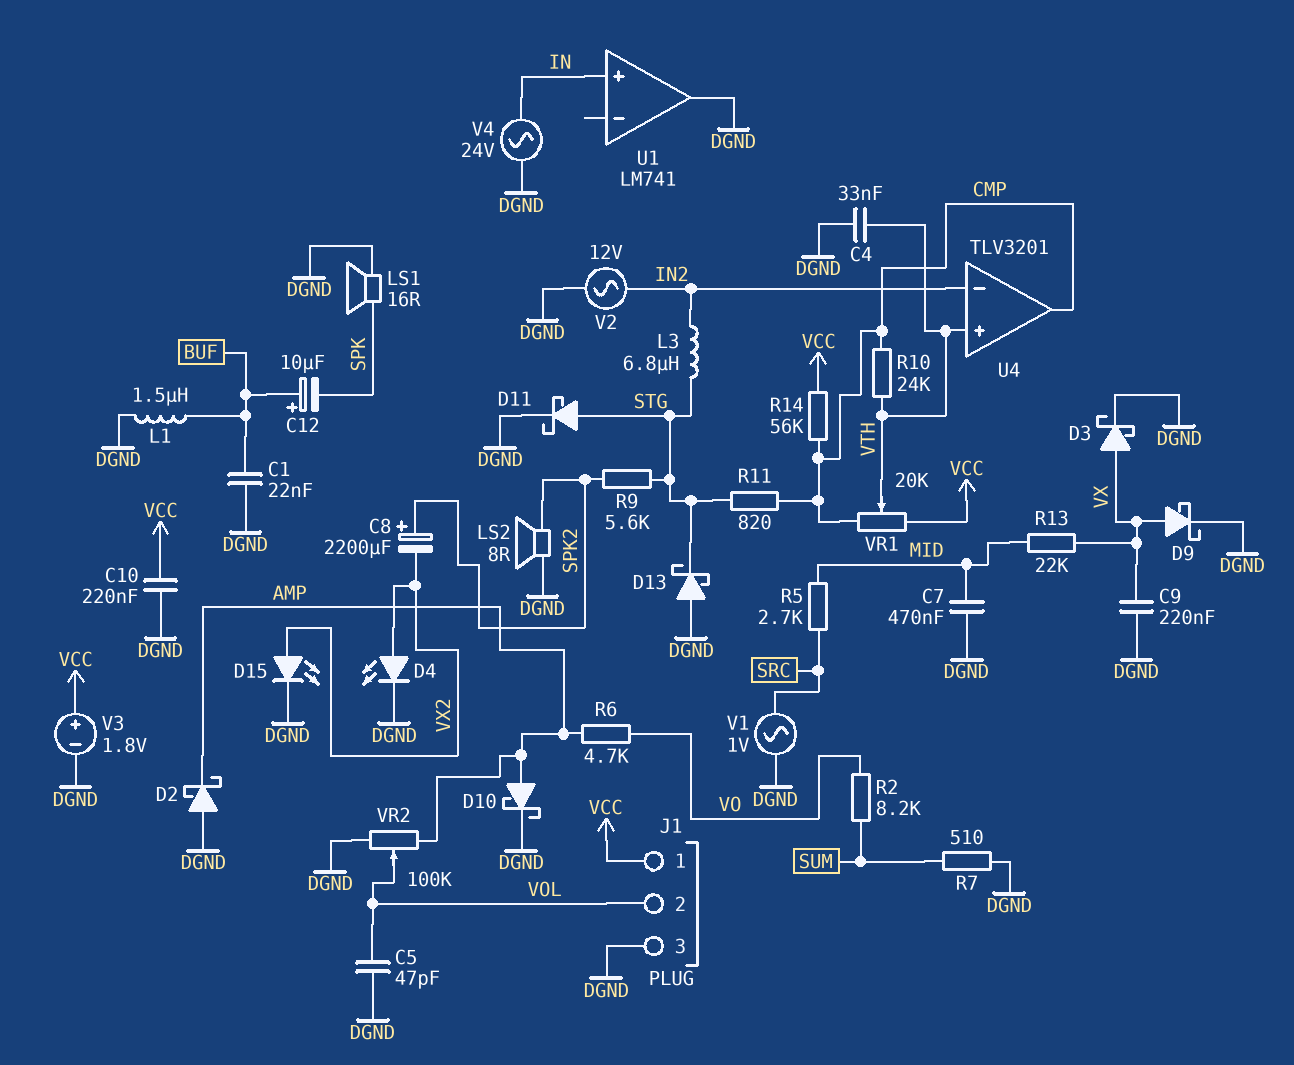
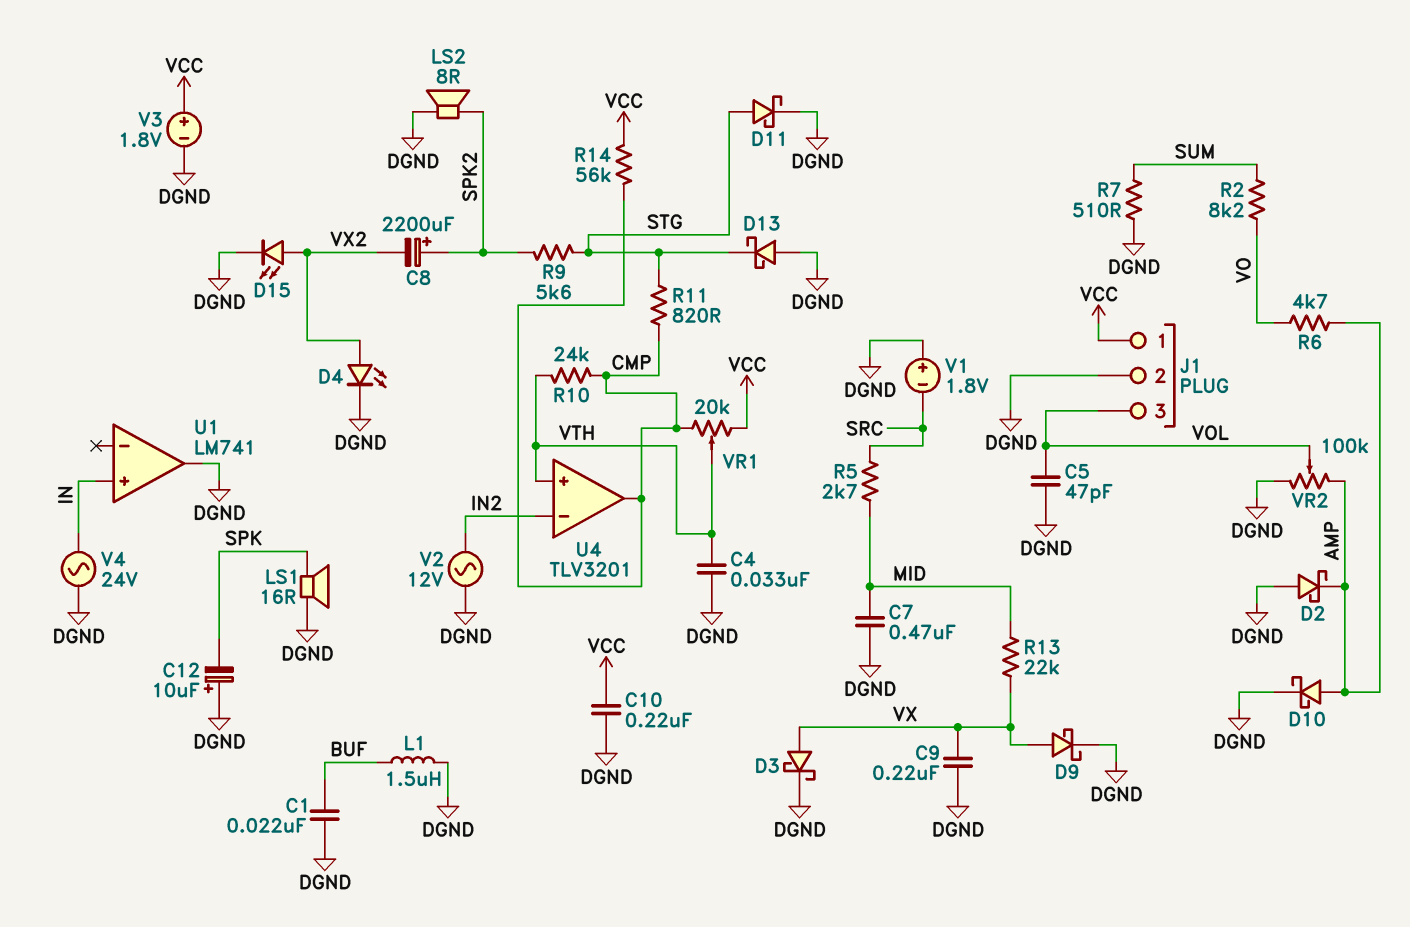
C12: 10uF (plus BUF, minus SPK) -> 10uF (plus DGND, minus SPK)
J1 pin 2: VOL -> DGND
J1 pin 3: DGND -> VOL
L3: 6.8uH (IN2, STG) -> none
V1: AC 1V (DGND, SRC) -> 1.8V (plus DGND, minus SRC)

